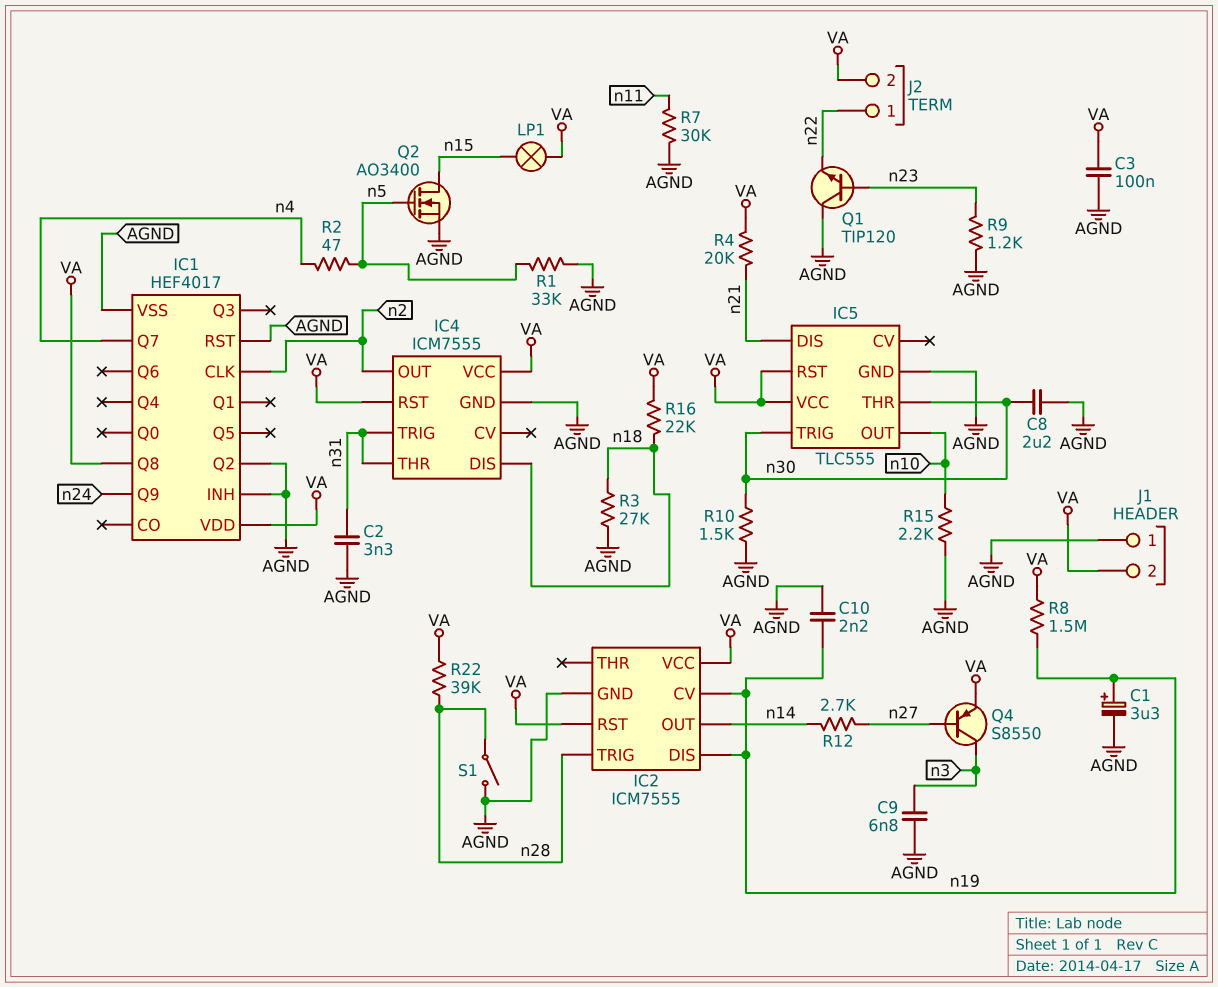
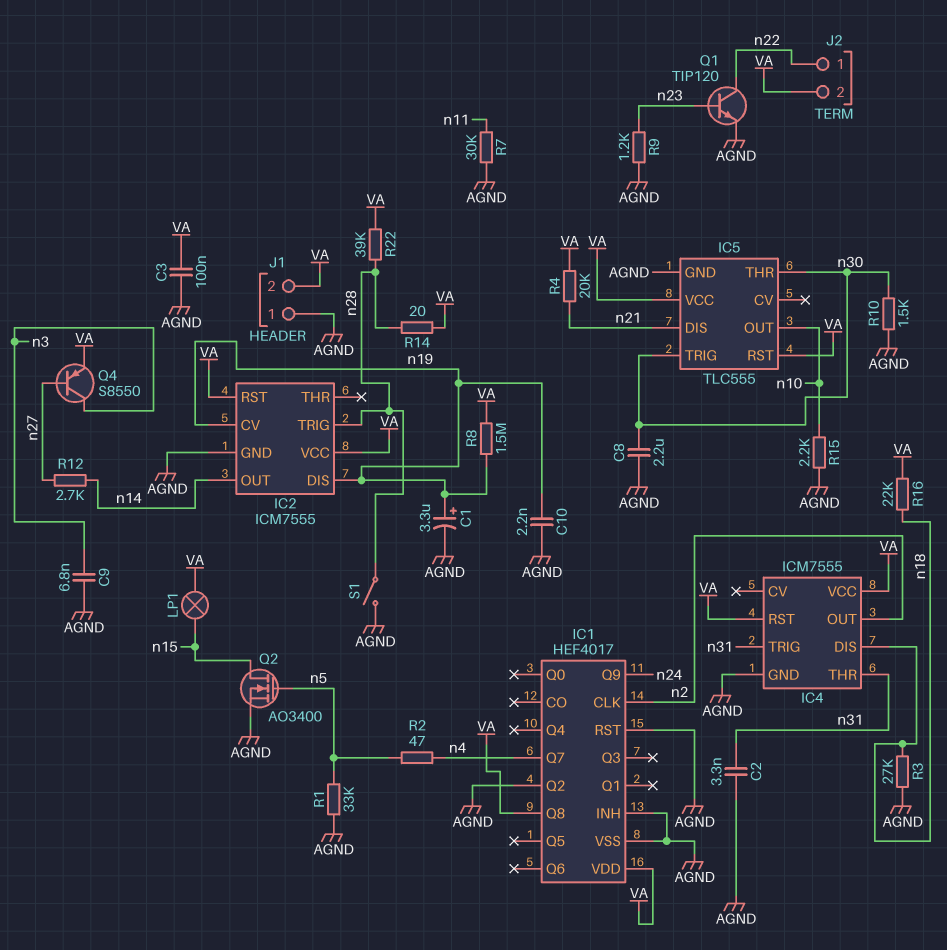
Q1: NPN TIP120 (B n23, C AGND, E n22) -> NPN TIP120 (B n23, C n22, E AGND)
R14: none -> 20 (VA, n28)

